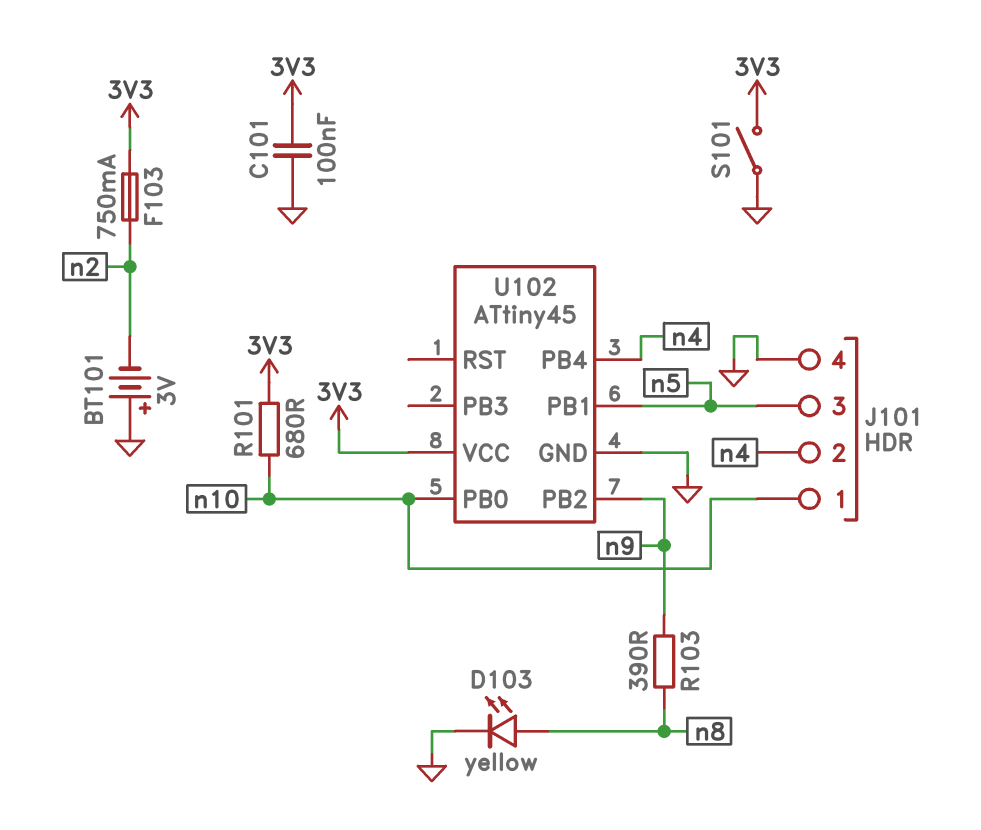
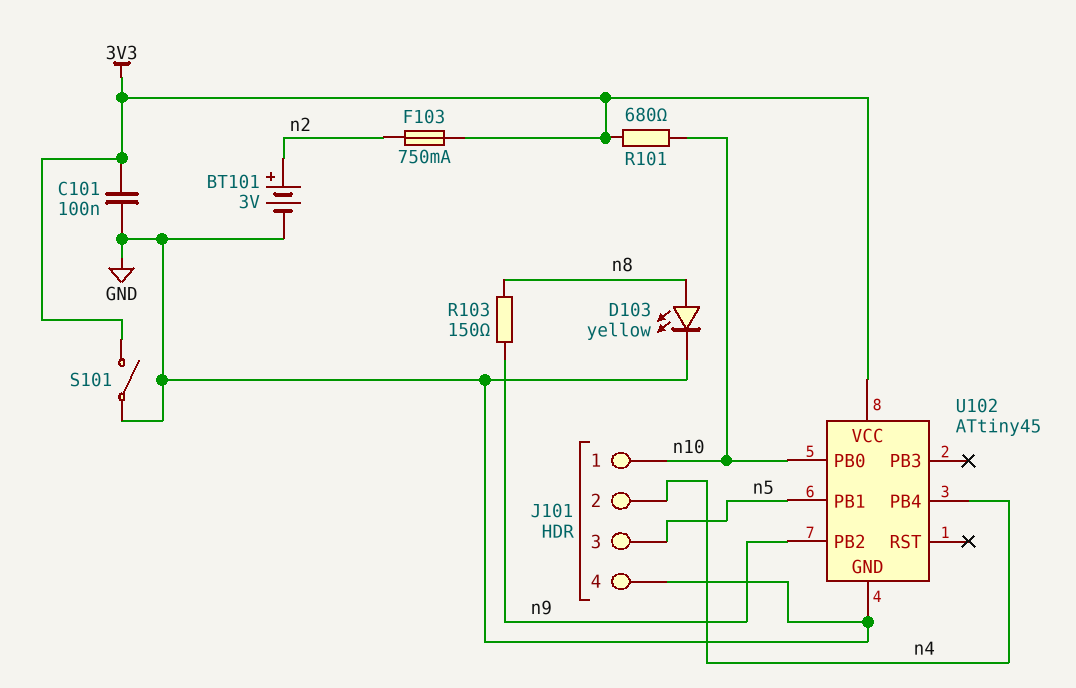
BT101: 3V (plus GND, minus n2) -> 3V (plus n2, minus GND)
R103: 390 (n8, n9) -> 150 (n8, n9)

